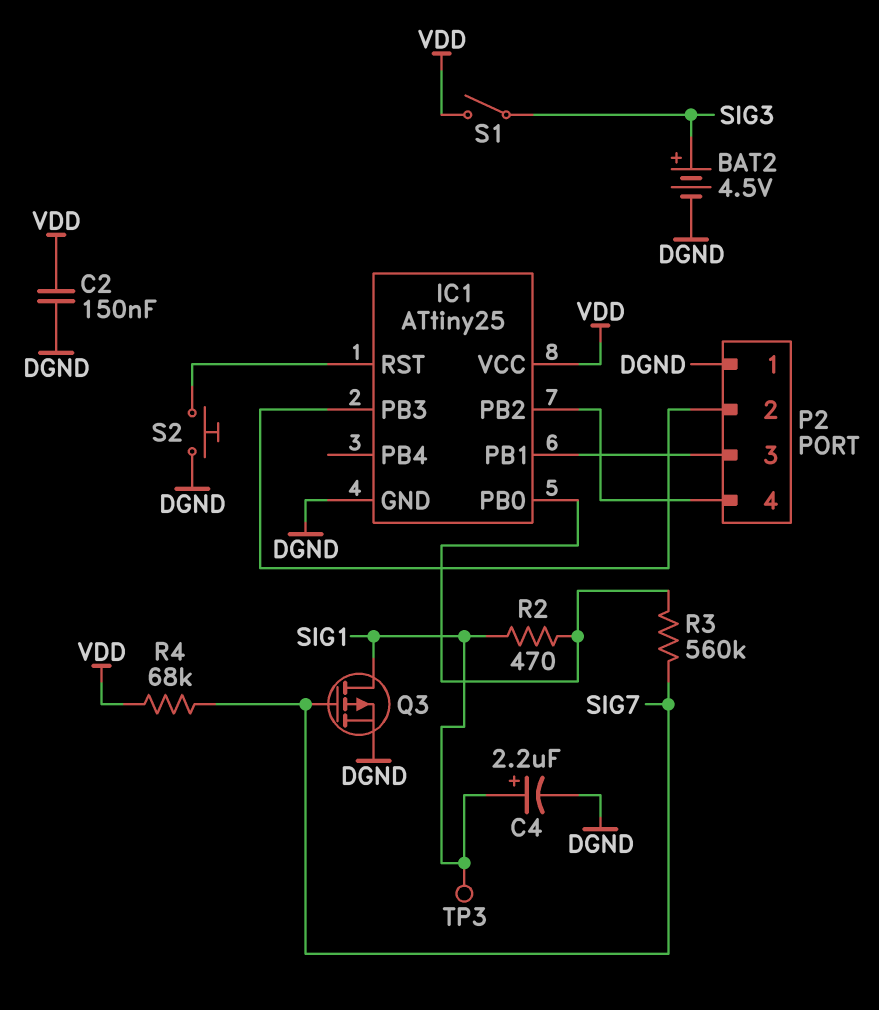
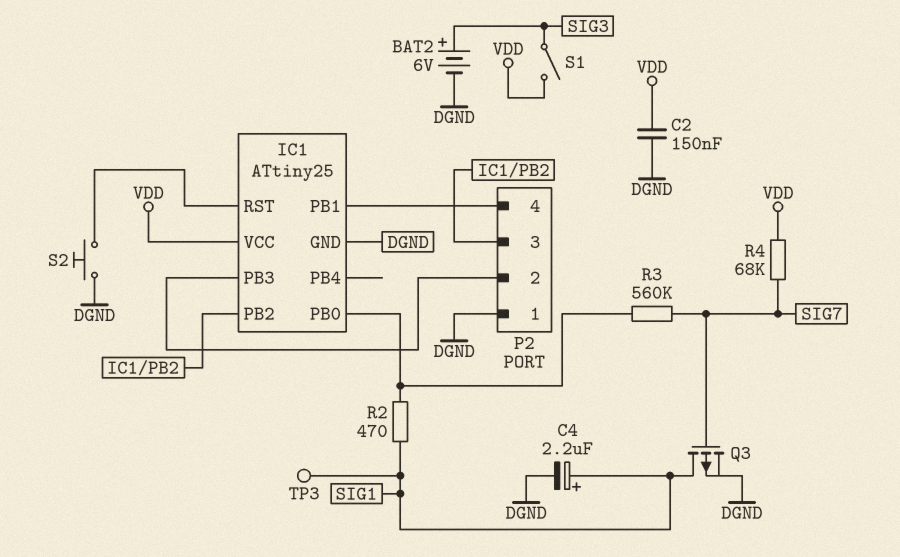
BAT2: 4.5V (plus SIG3, minus DGND) -> 6V (plus SIG3, minus DGND)
P2 pin 3: IC1/PB1 -> IC1/PB2
P2 pin 4: IC1/PB2 -> IC1/PB1

